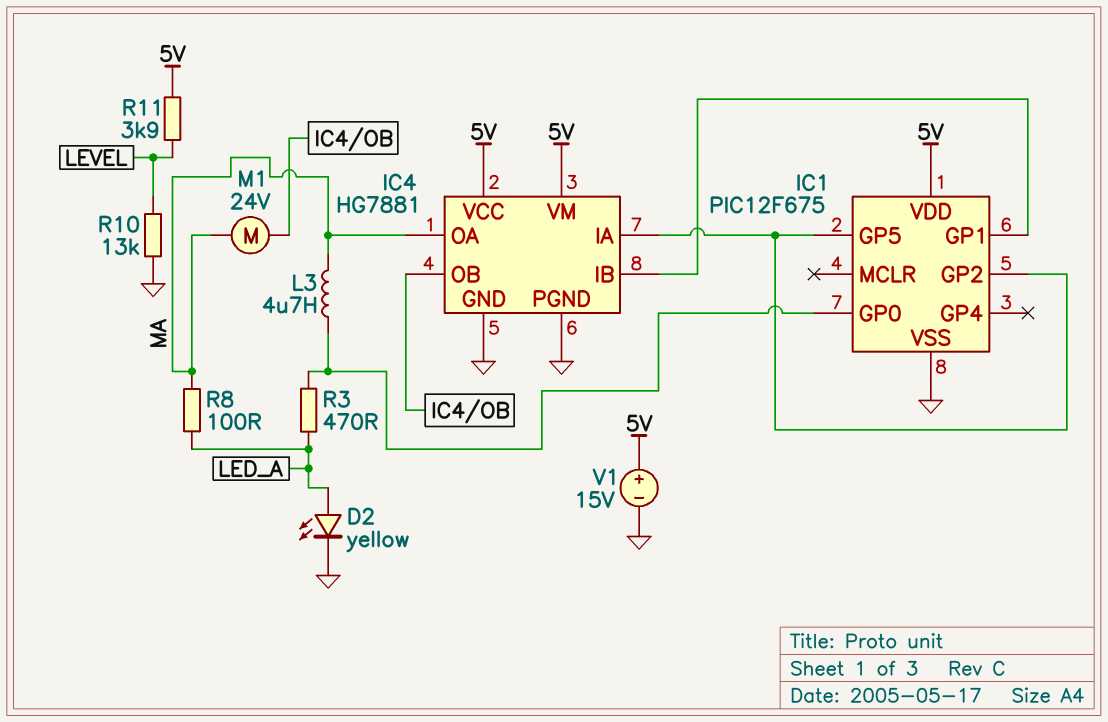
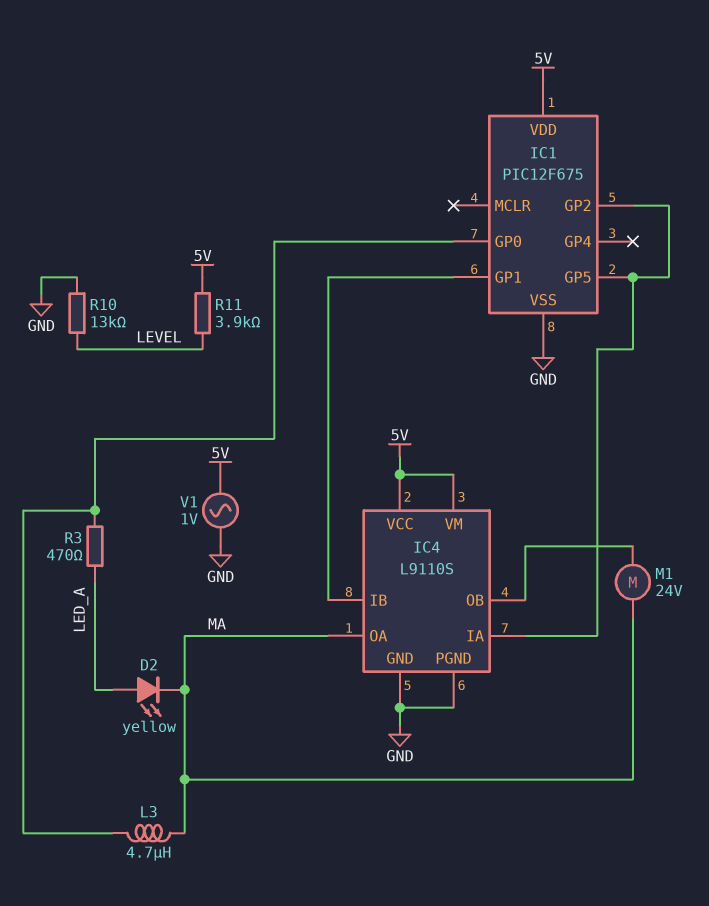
D2: LED yellow (A LED_A, K GND) -> LED yellow (A LED_A, K MA)
IC4: HG7881 -> L9110S
R8: 100 (LED_A, MA) -> none
V1: 15V (plus 5V, minus GND) -> AC 1V (5V, GND)

